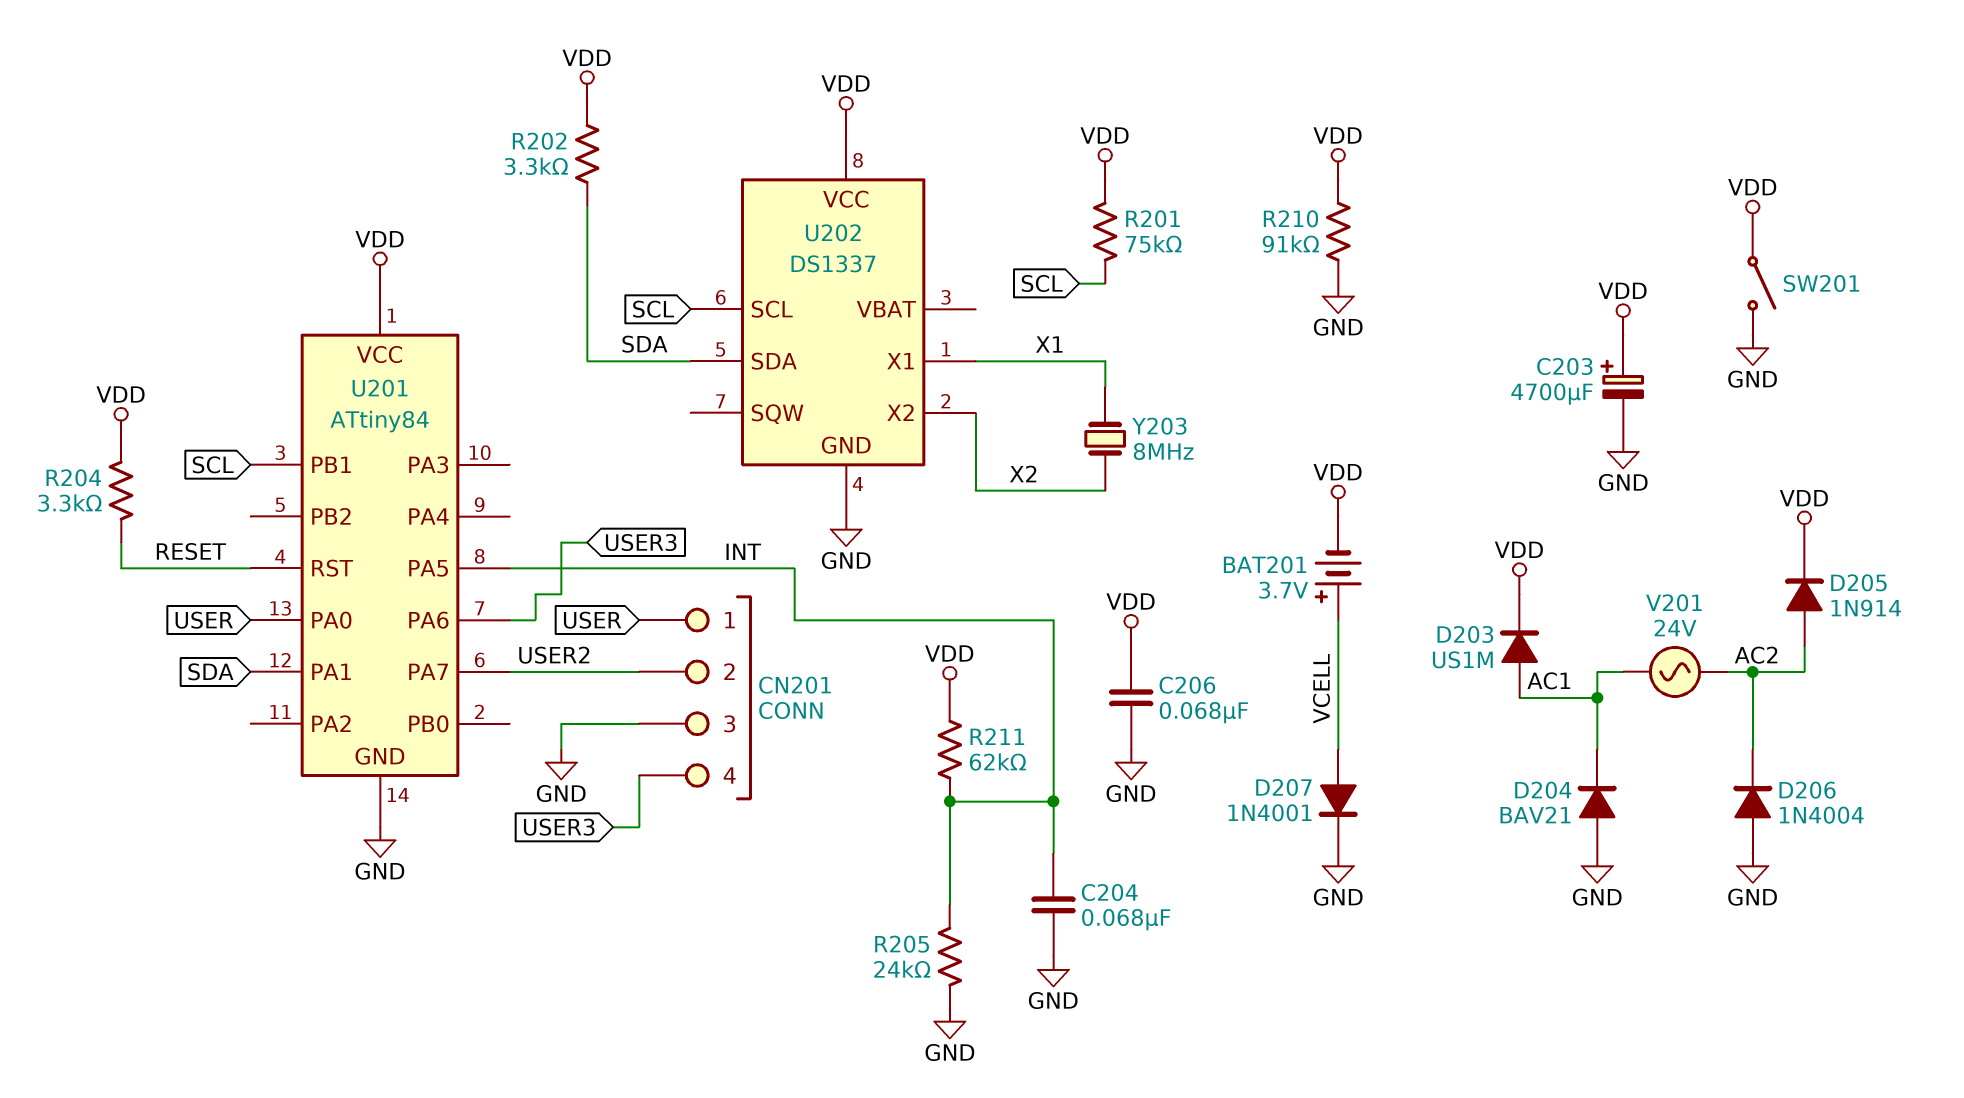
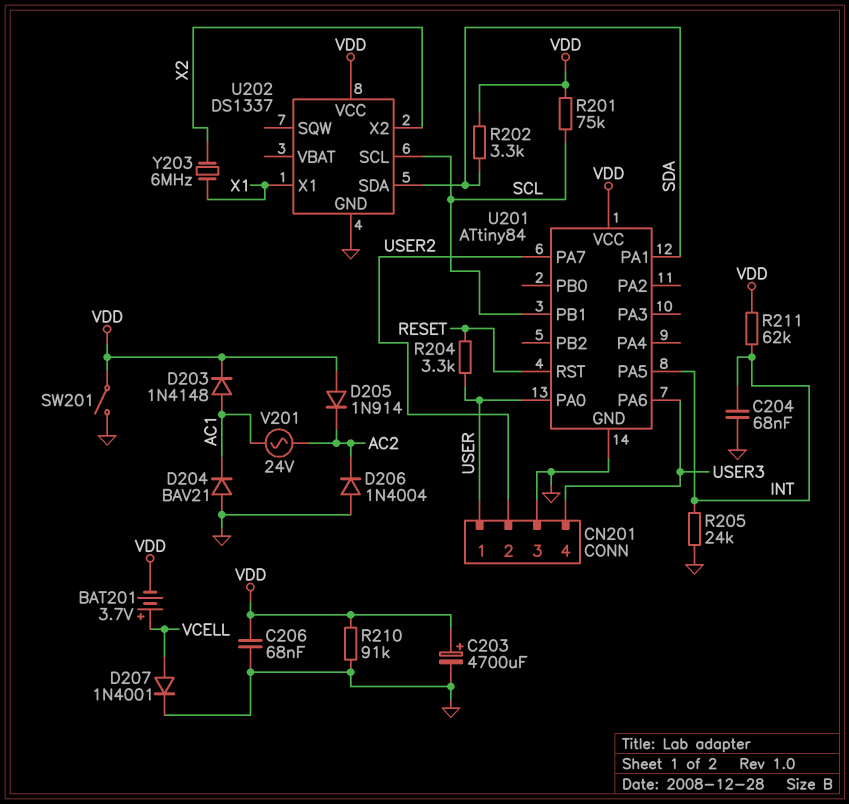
D203: diode US1M (A AC1, K VDD) -> diode 1N4148 (A AC1, K VDD)
D205: diode 1N914 (A AC2, K VDD) -> diode 1N914 (A VDD, K AC2)
R204: 3.3k (RESET, VDD) -> 3.3k (RESET, USER)
Y203: 8MHz (X1, X2) -> 6MHz (X1, X2)

